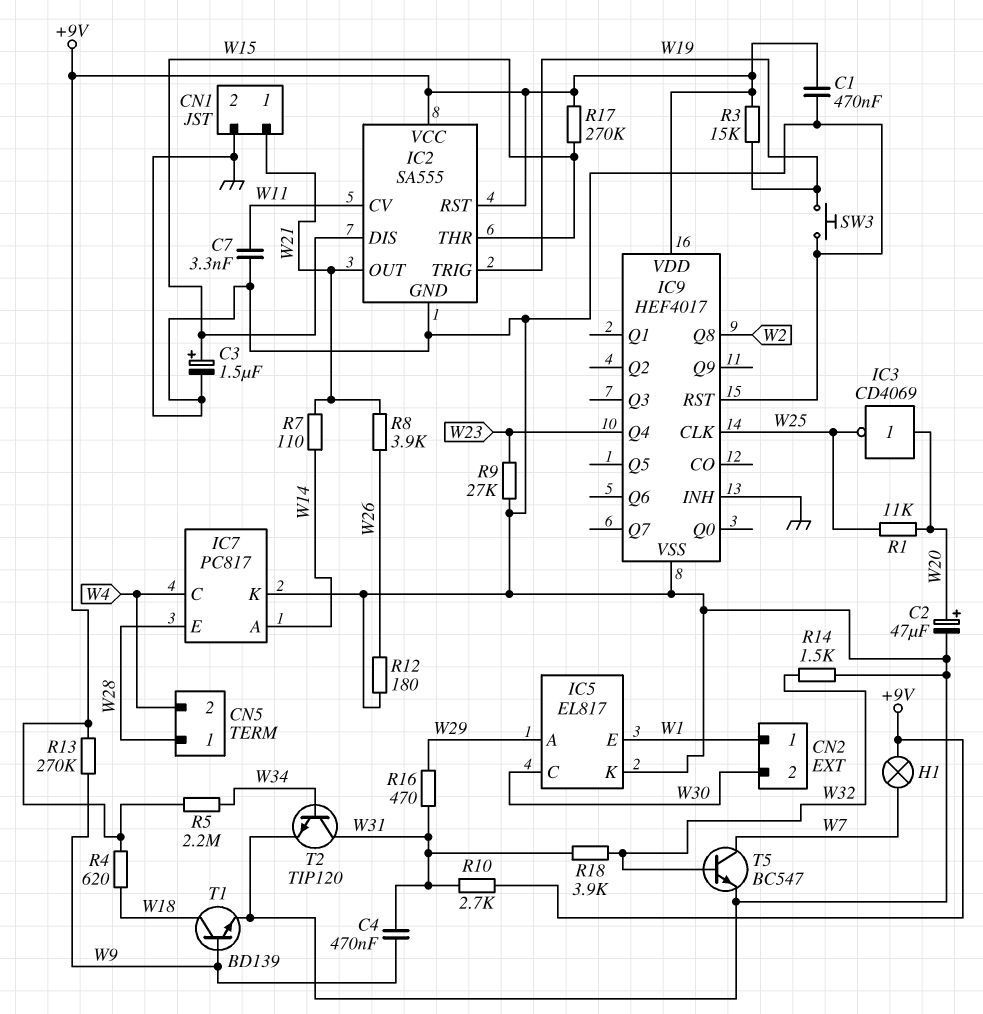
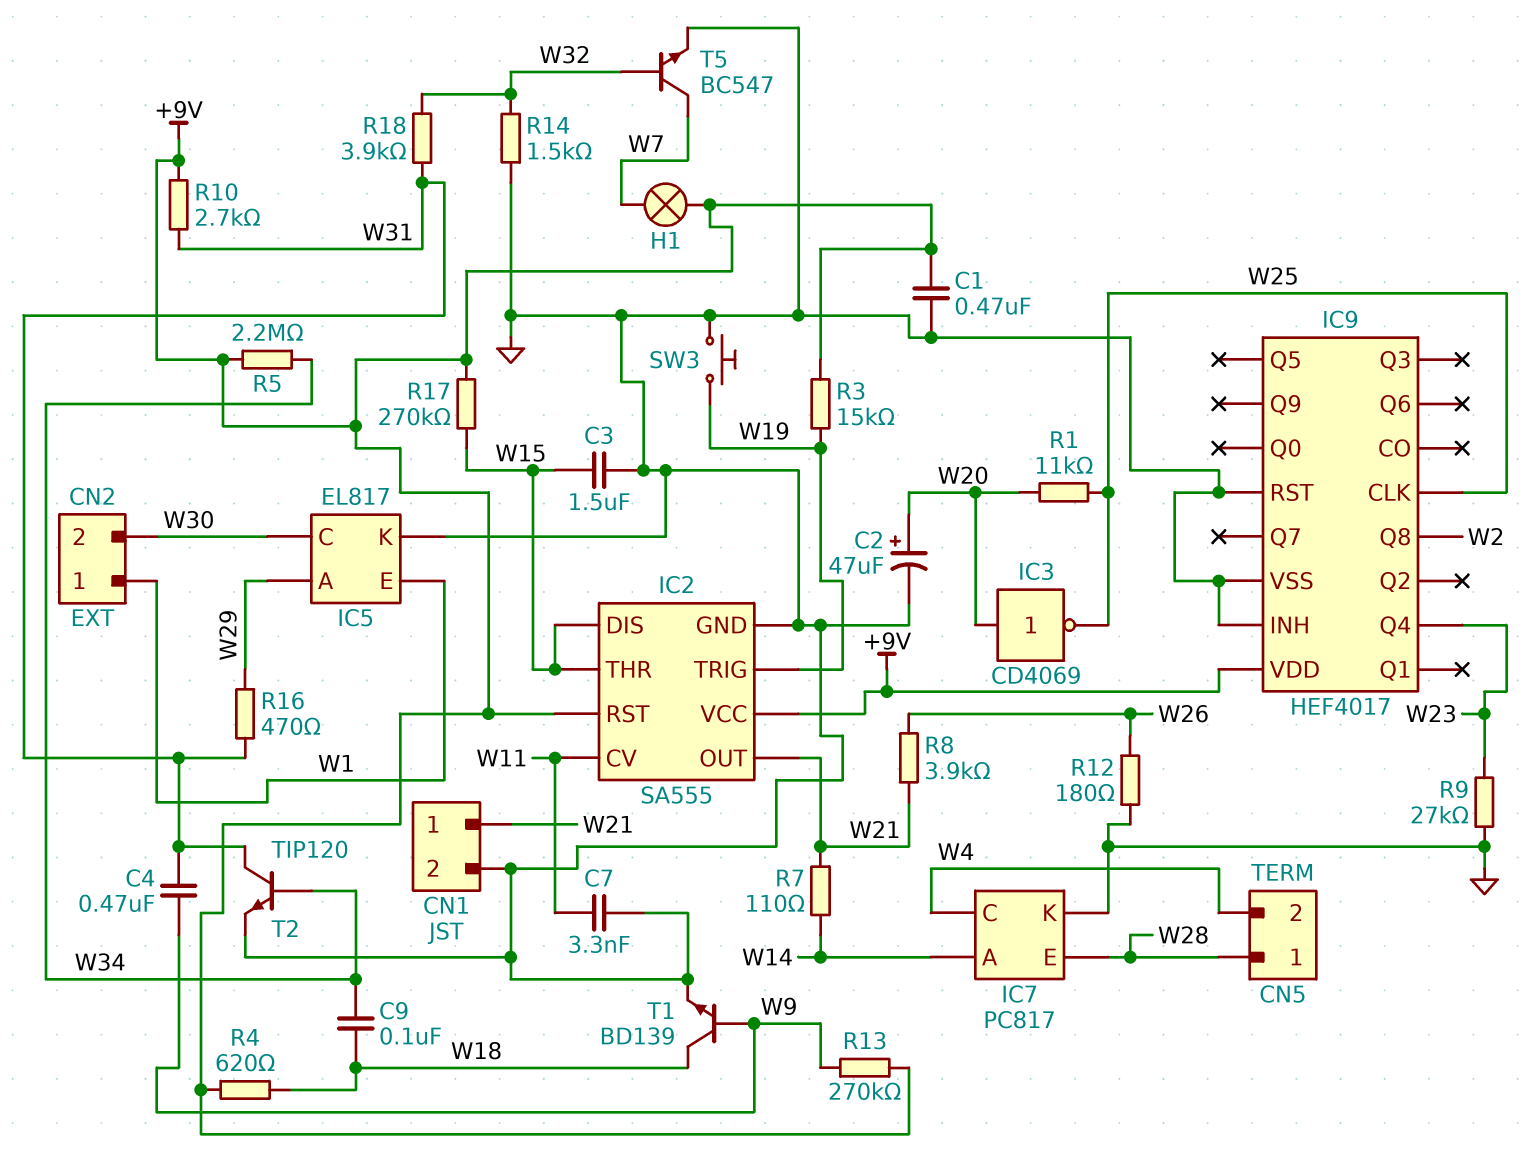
C3: 1.5uF (plus W15, minus GND) -> 1.5uF (GND, W15)
C9: none -> 100nF (W18, W34)

